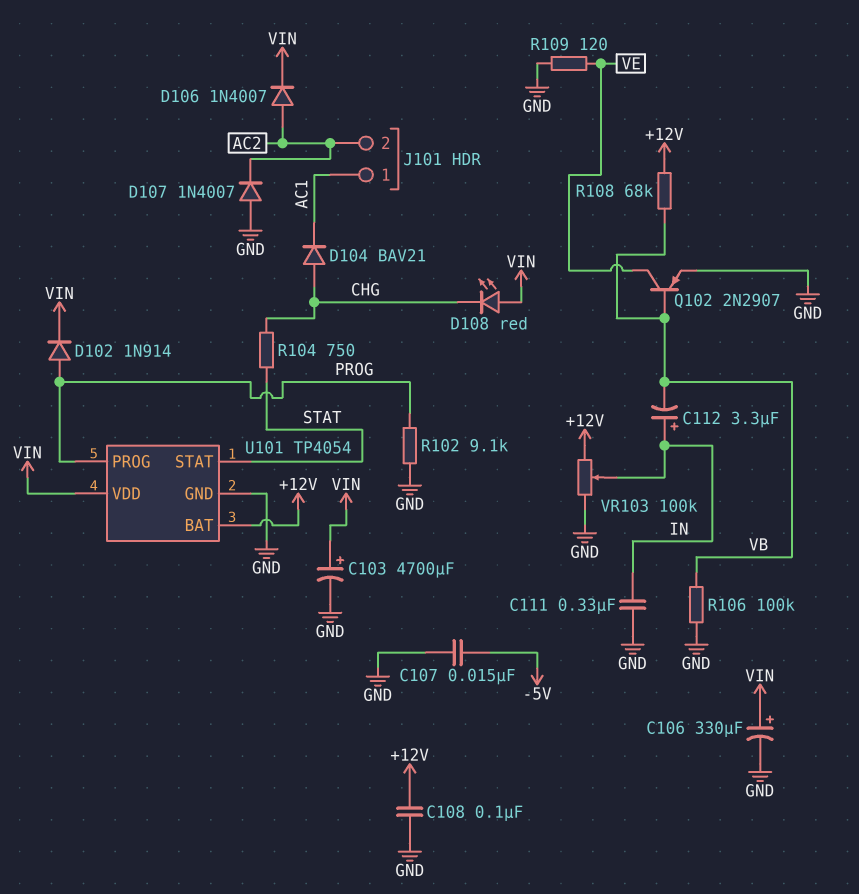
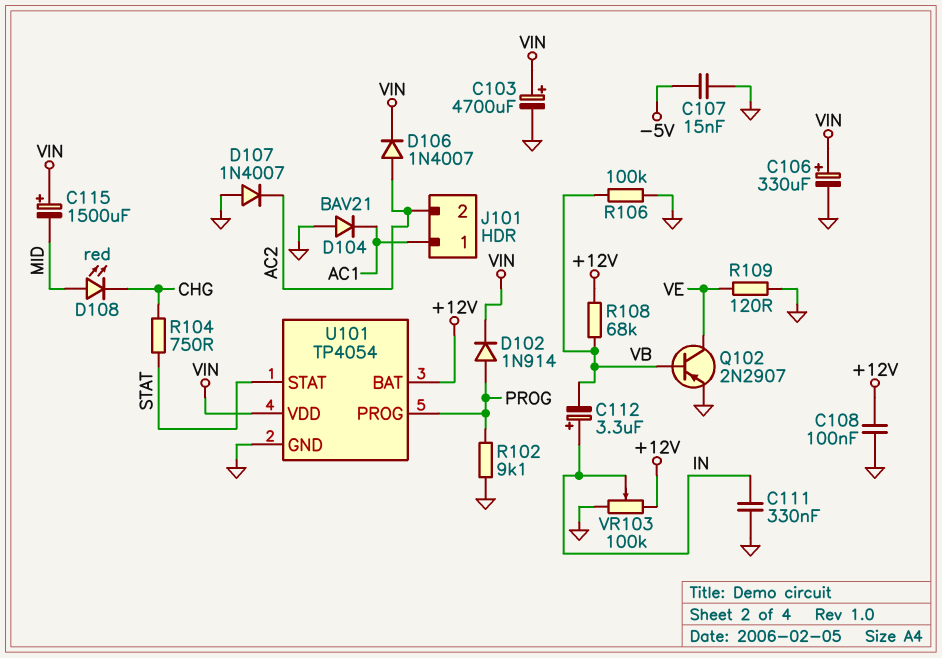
C115: none -> 1500uF (plus VIN, minus MID)
D104: diode BAV21 (A CHG, K AC1) -> diode BAV21 (A GND, K AC1)
D108: LED red (A VIN, K CHG) -> LED red (A MID, K CHG)

